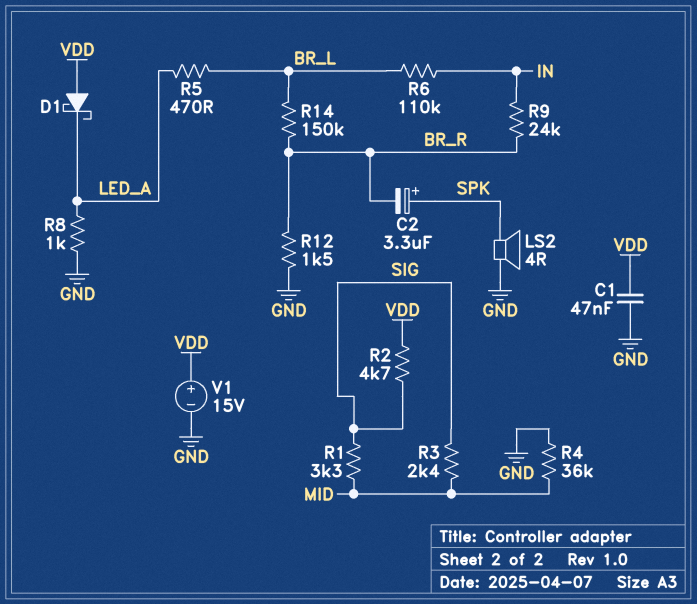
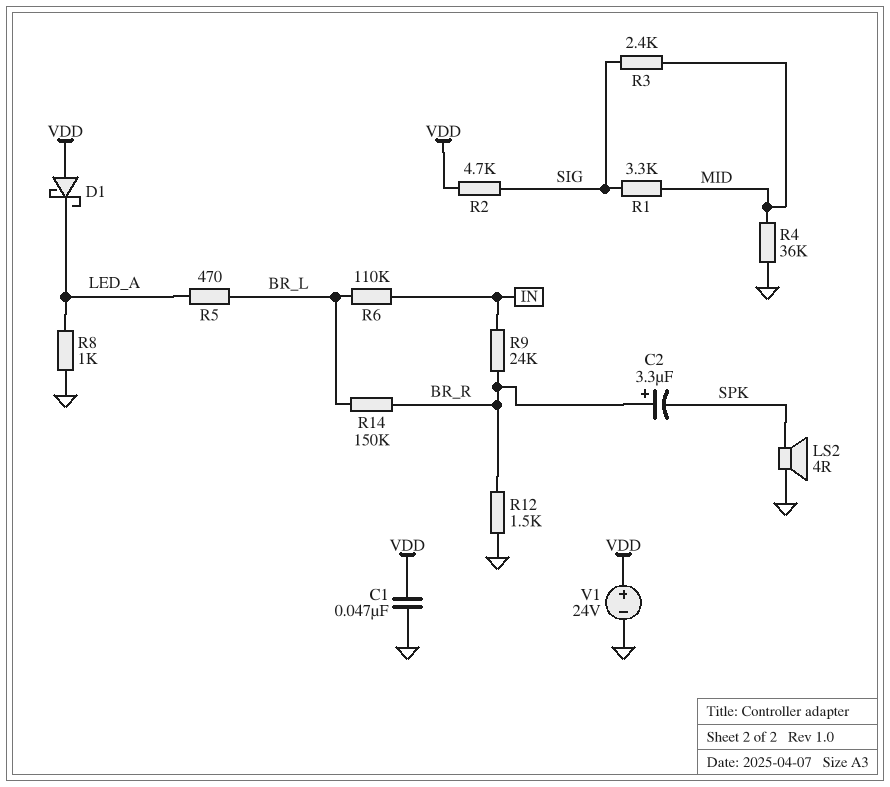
C2: 3.3uF (plus SPK, minus BR_R) -> 3.3uF (plus BR_R, minus SPK)
V1: 15V (plus VDD, minus GND) -> 24V (plus VDD, minus GND)

